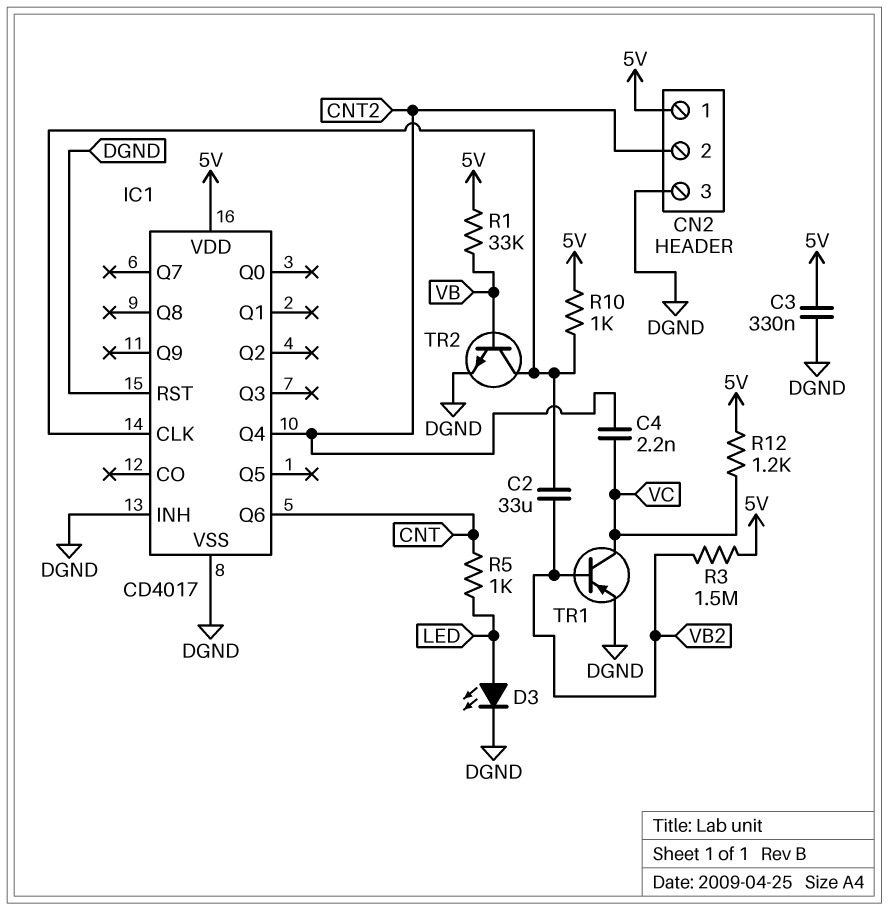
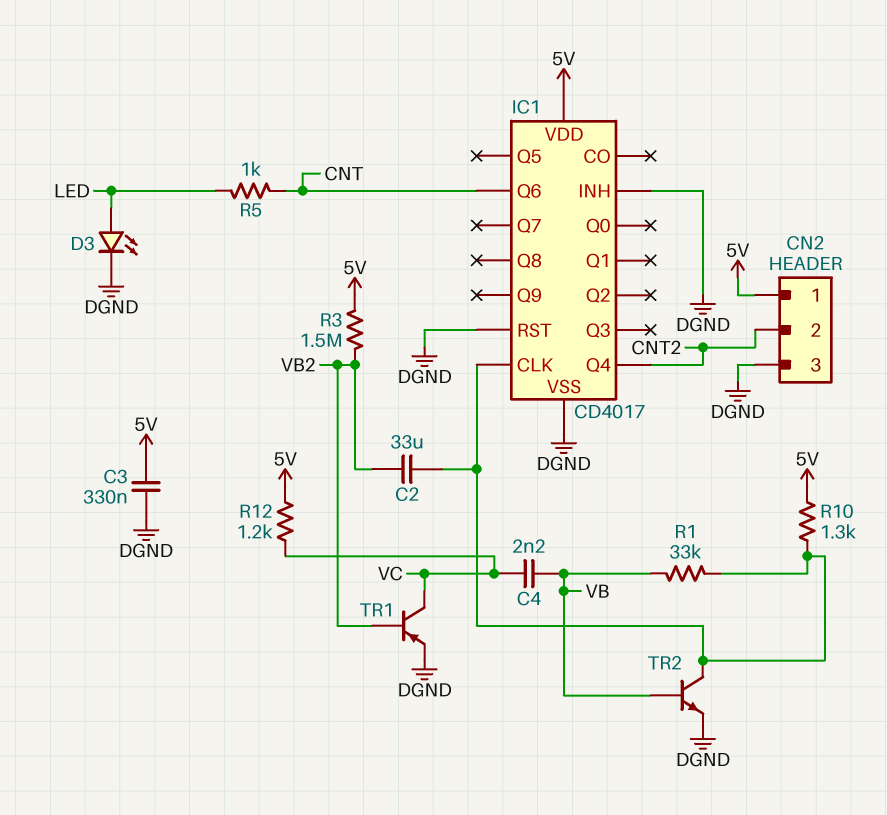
C4: 2.2nF (CNT2, VC) -> 2.2nF (VB, VC)
R1: 33k (5V, VB) -> 33k (IC1/CLK, VB)
R10: 1k (5V, IC1/CLK) -> 1.3k (5V, IC1/CLK)

